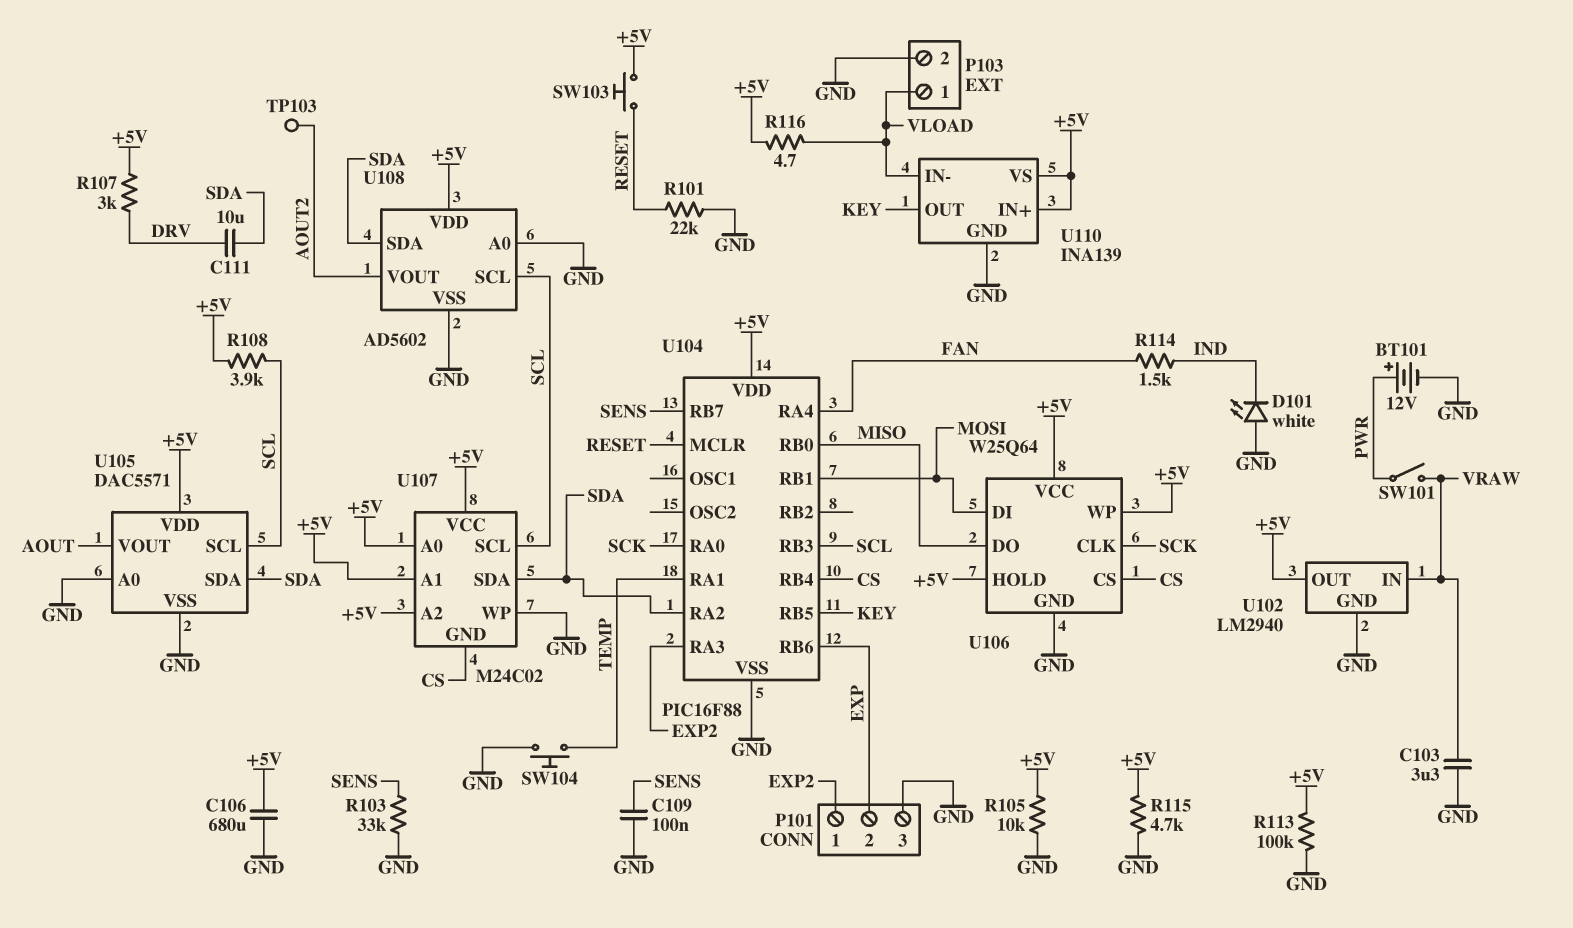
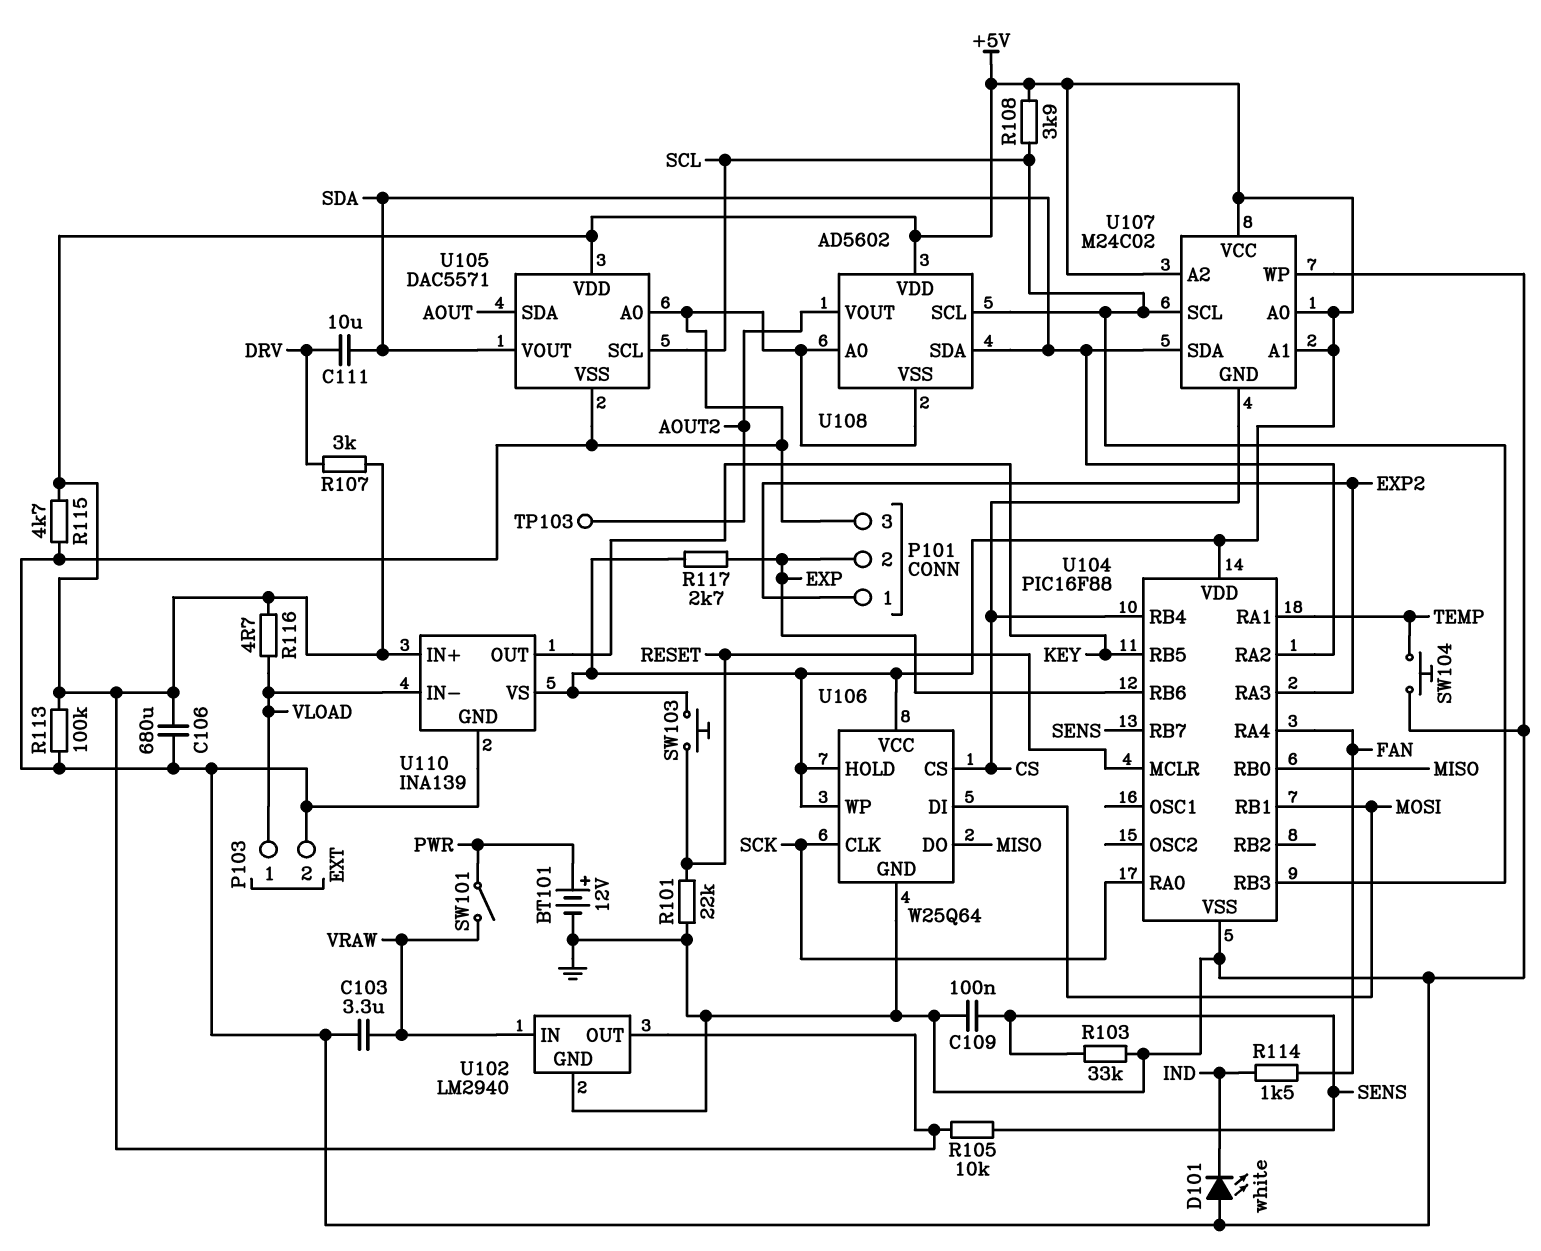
R105: 10k (+5V, GND) -> 10k (+5V, SENS)
R117: none -> 2.7k (+5V, EXP)
U105 pin SDA: SDA -> AOUT
U105 pin VOUT: AOUT -> SDA

